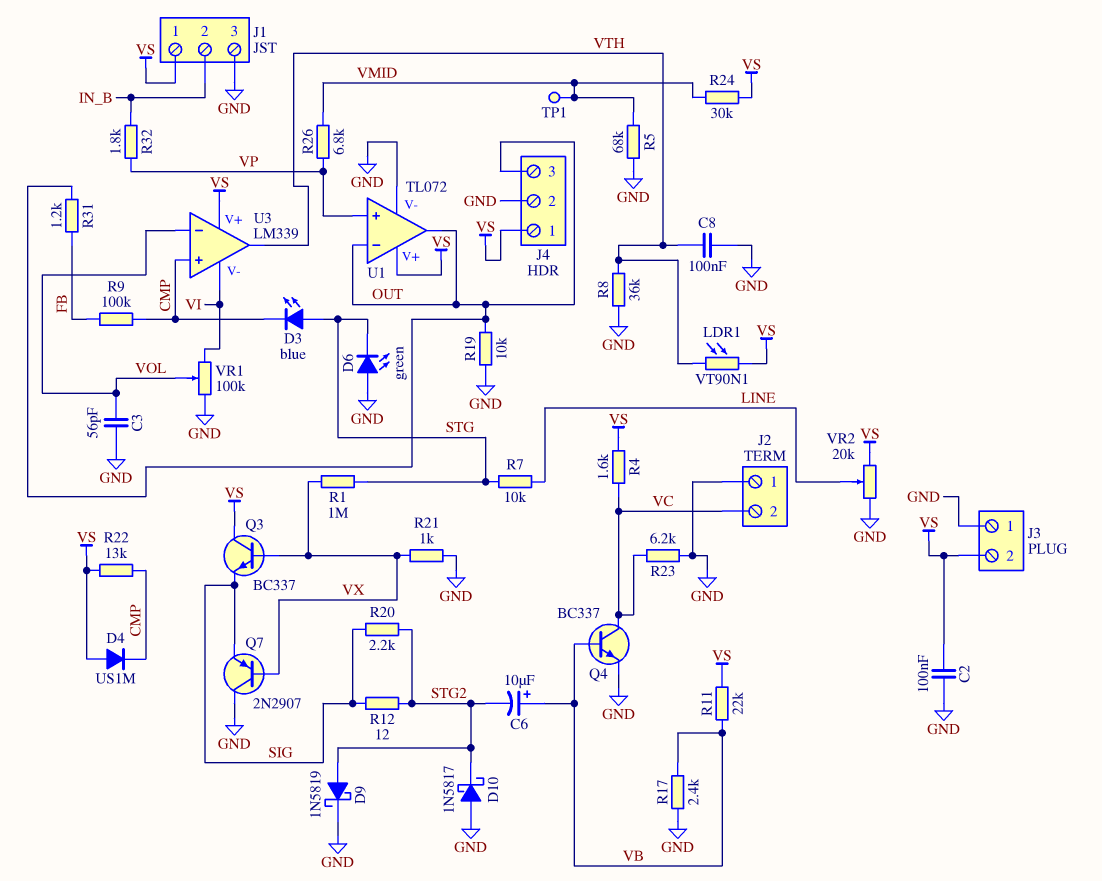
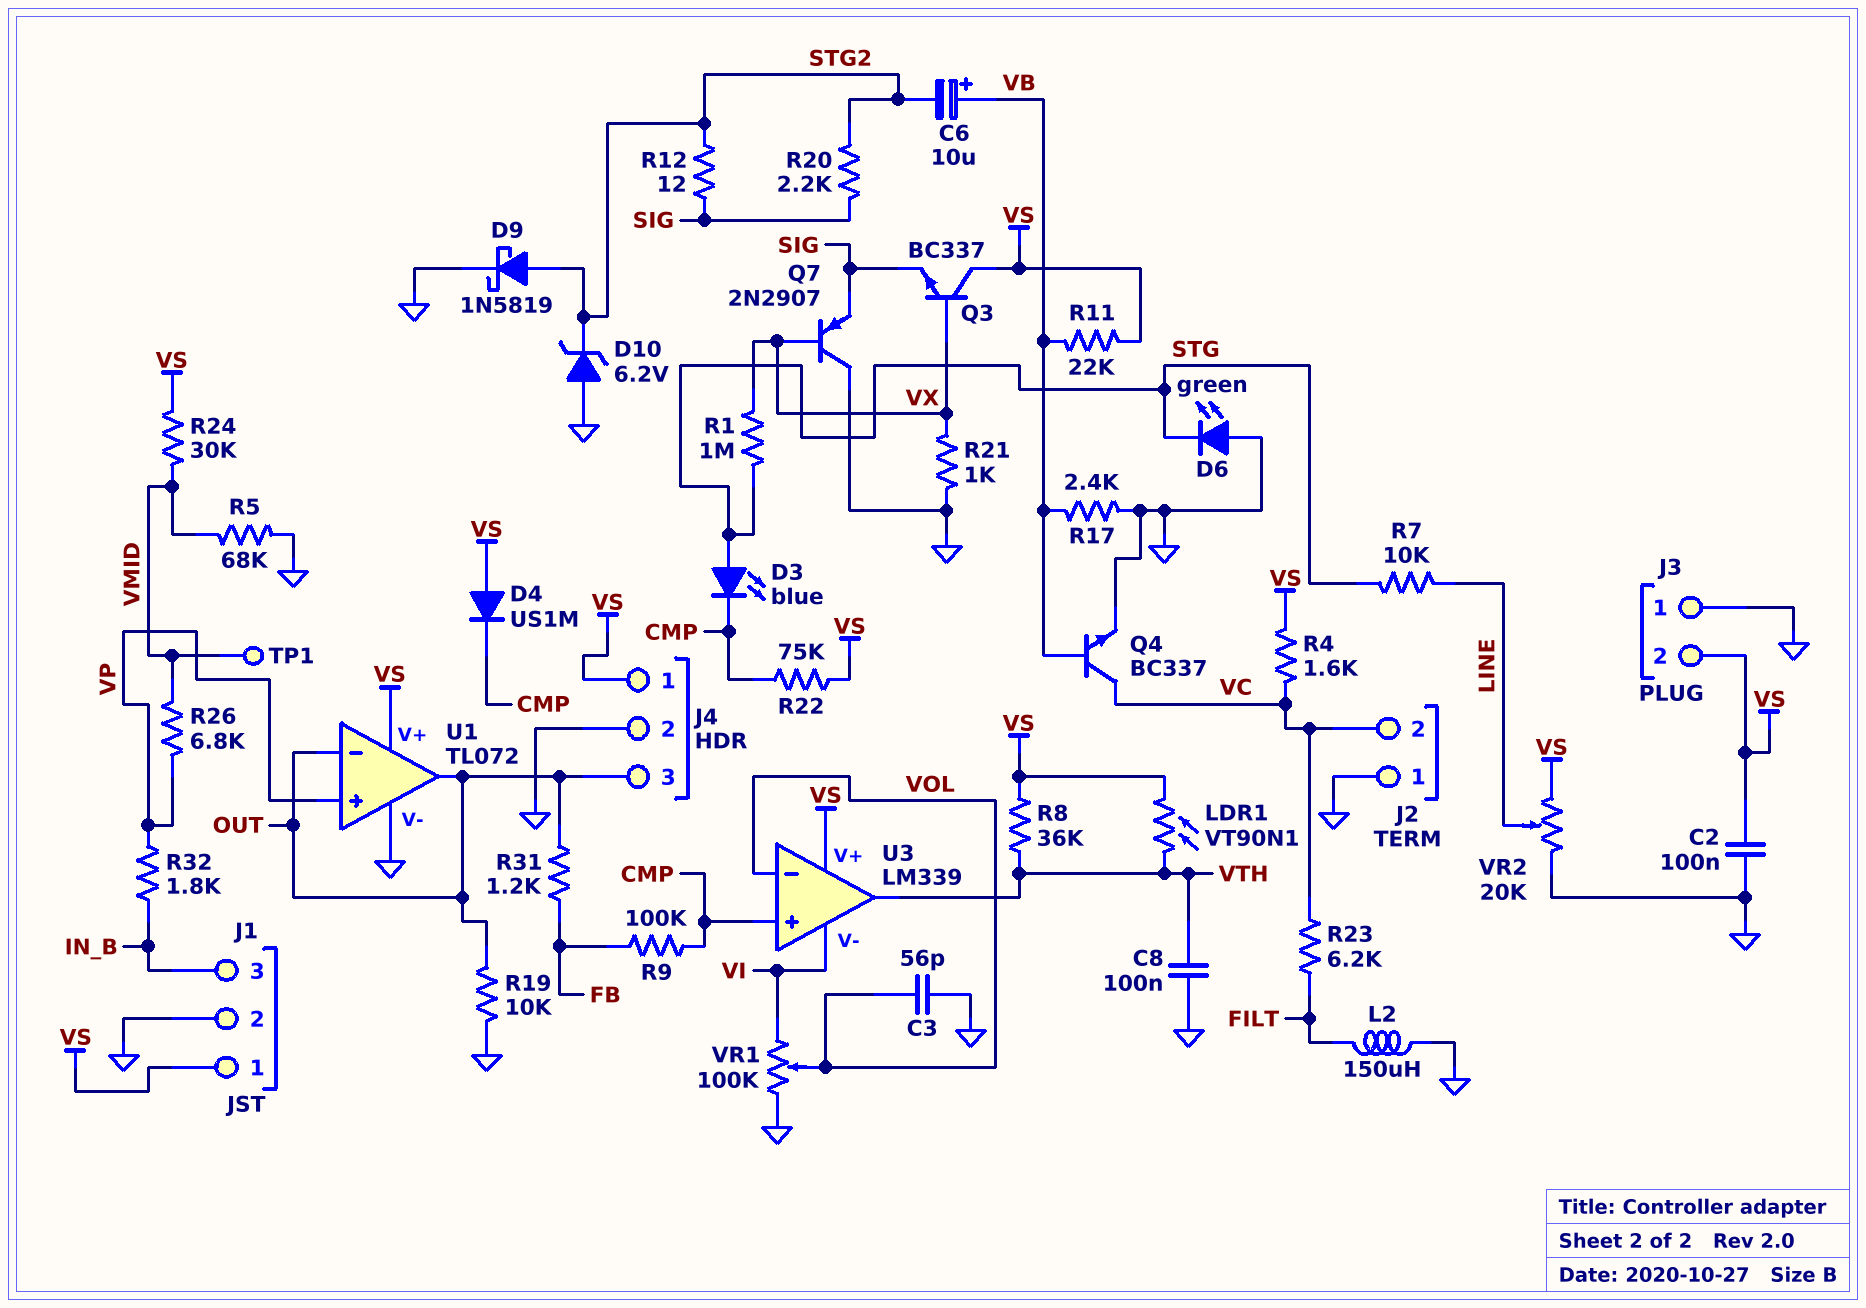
D10: schottky 1N5817 (A GND, K STG2) -> zener 6.2V (A GND, K STG2)
J1 pin 2: IN_B -> GND
J1 pin 3: GND -> IN_B
L2: none -> 150uH (FILT, GND)
R8: 36k (GND, VTH) -> 36k (VS, VTH)
R22: 13k (CMP, VS) -> 75k (CMP, VS)
R23: 6.2k (GND, VC) -> 6.2k (FILT, VC)

